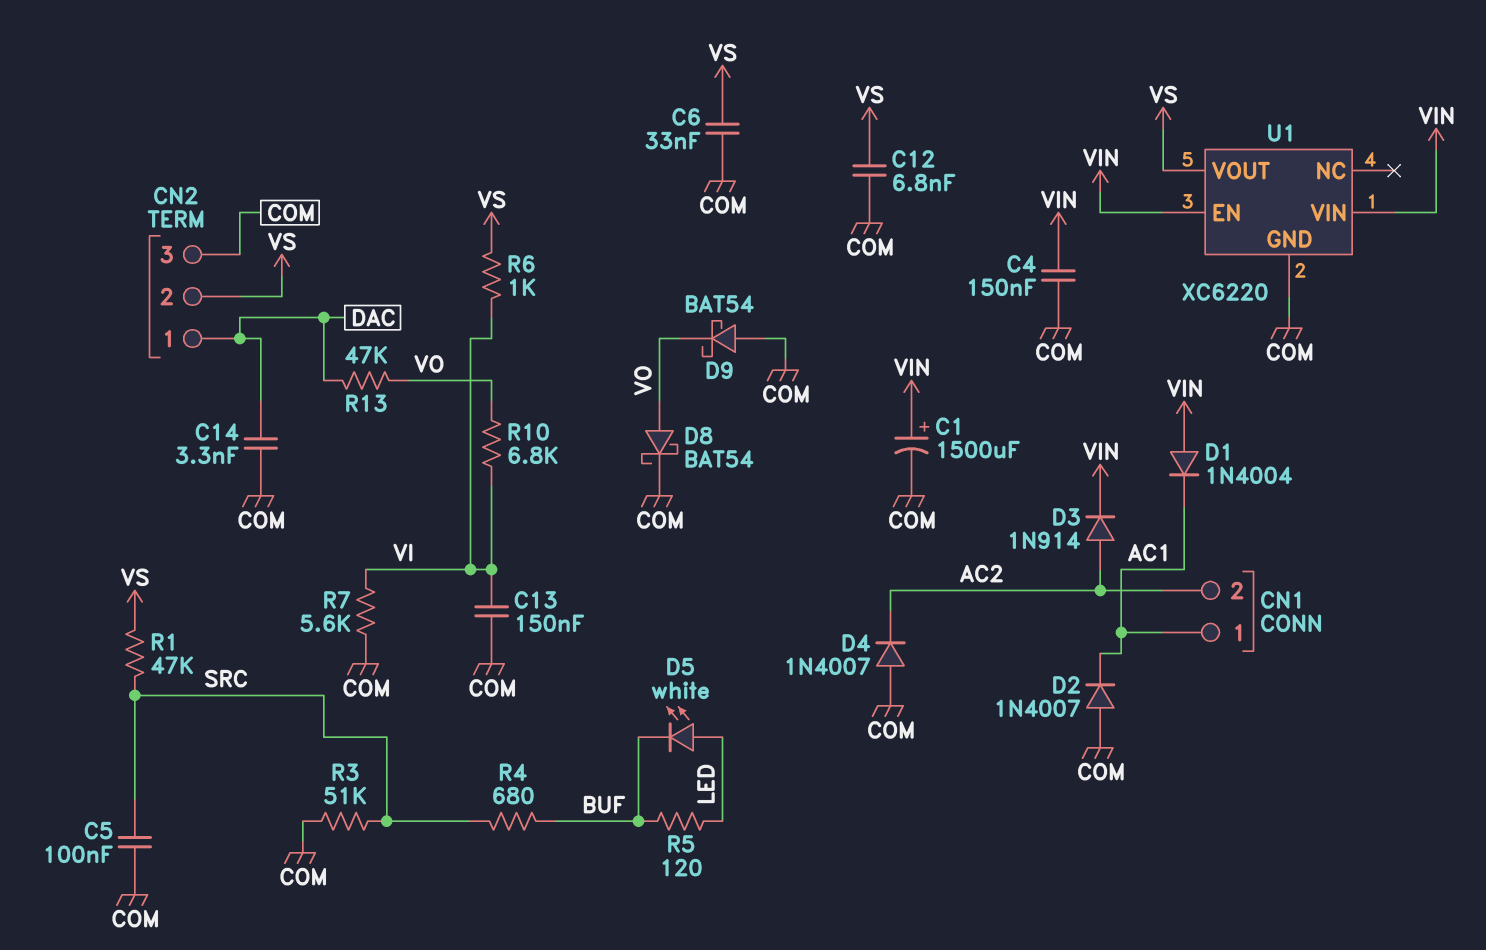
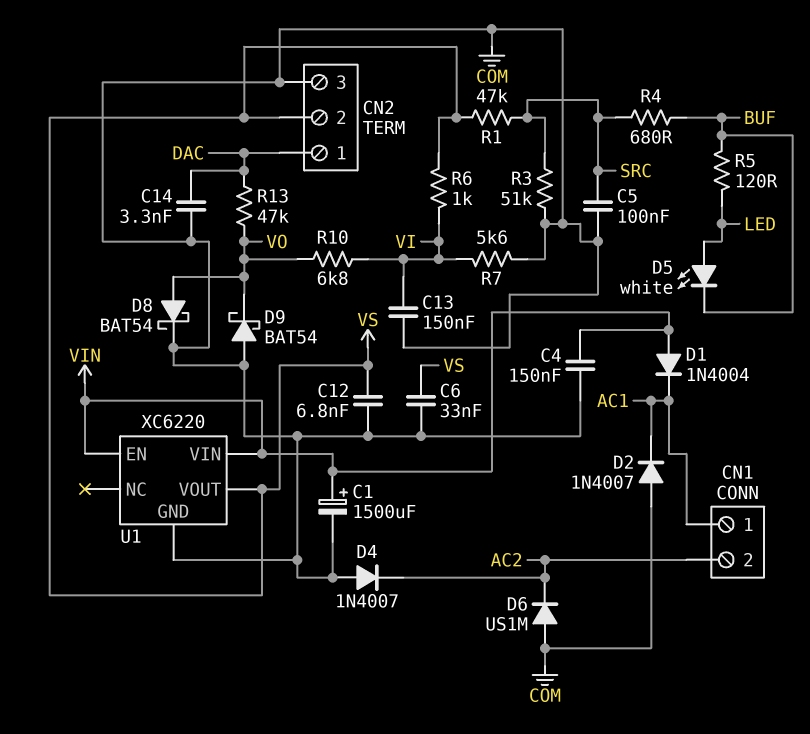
D3: diode 1N914 (A AC2, K VIN) -> none
D6: none -> diode US1M (A COM, K AC2)

